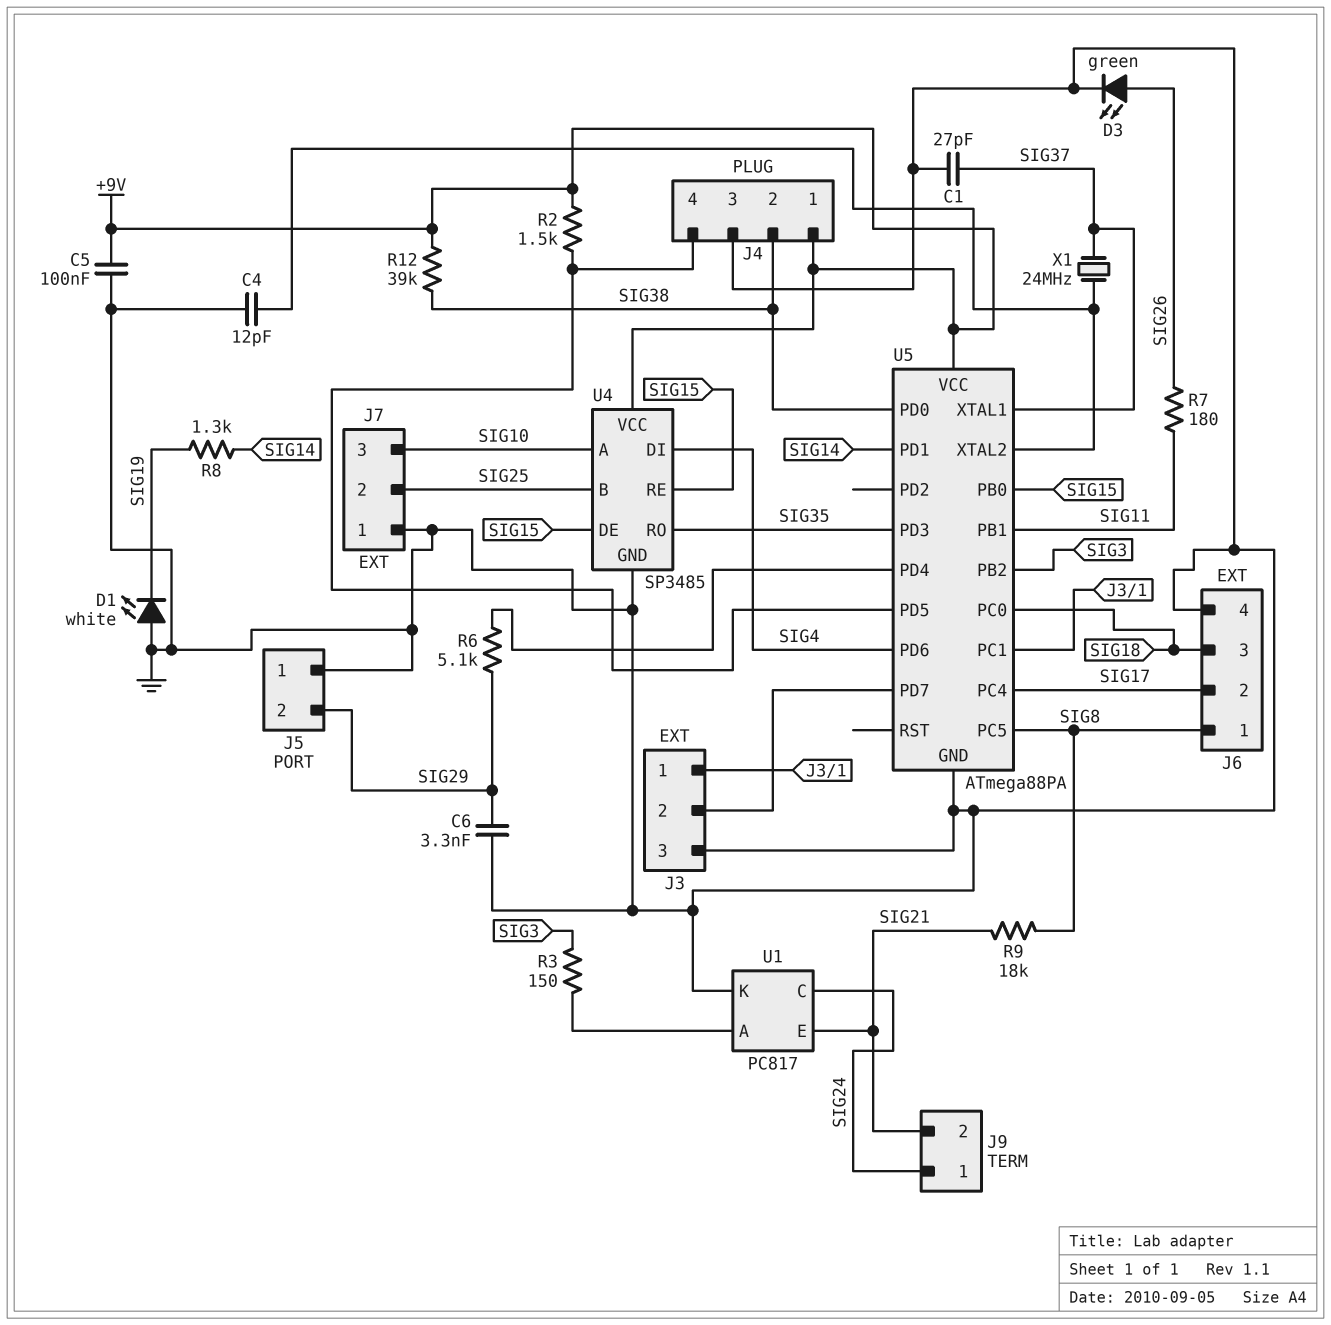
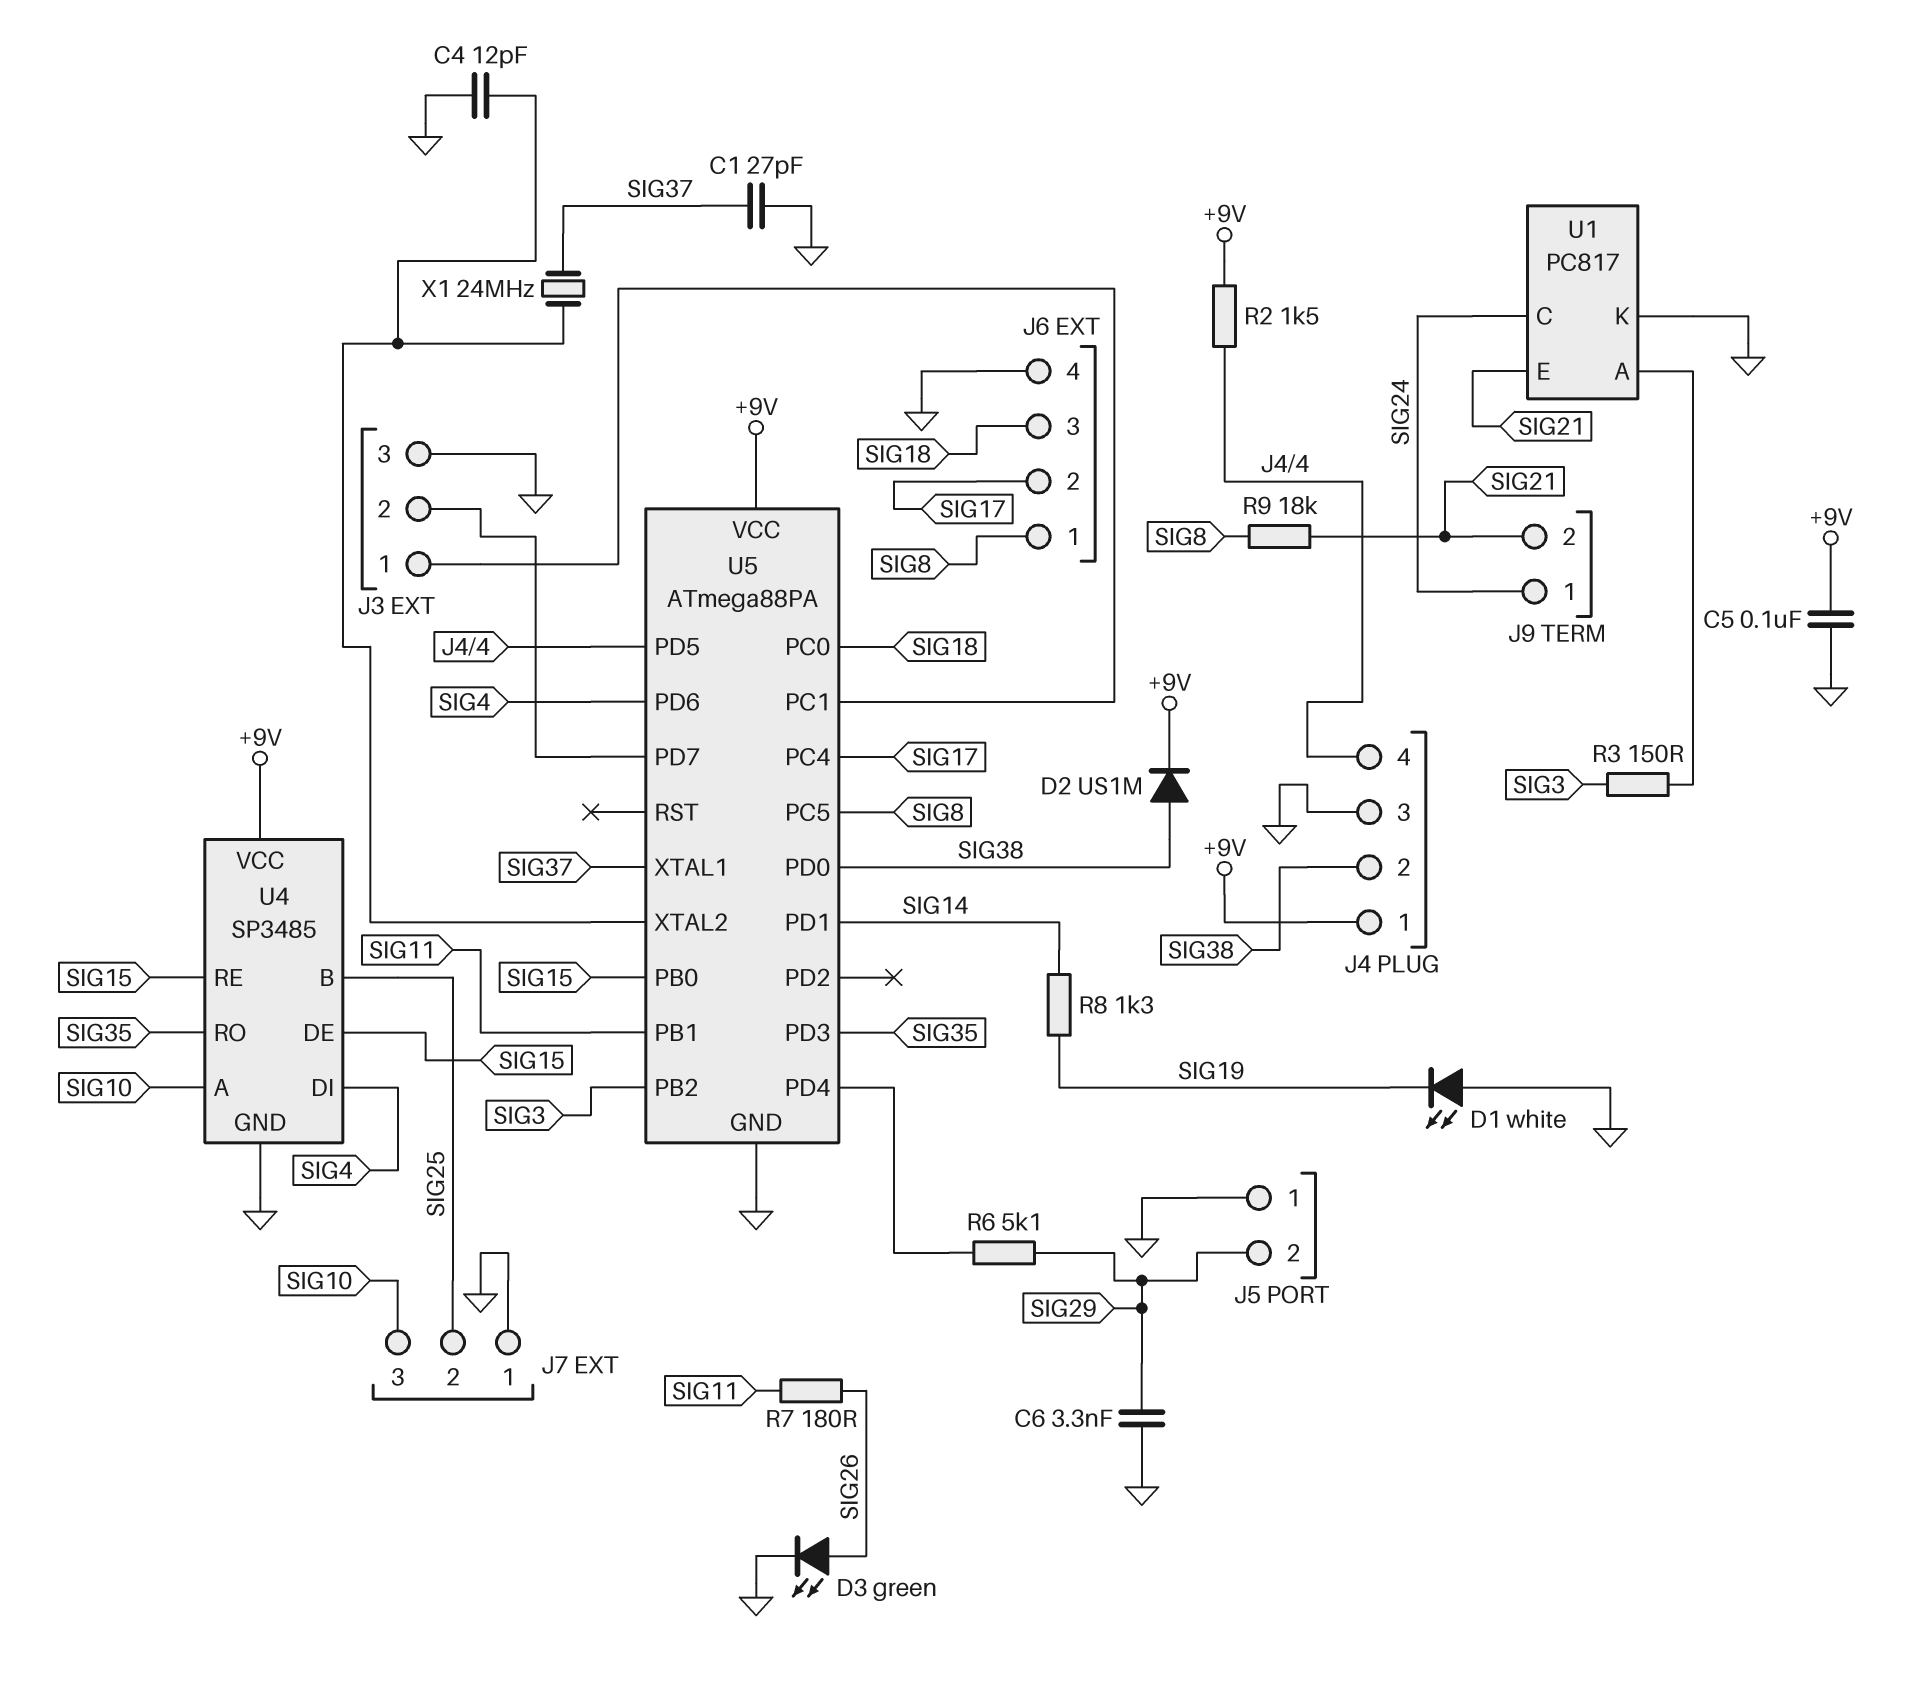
D2: none -> diode US1M (A SIG38, K +9V)
R12: 39k (+9V, SIG38) -> none

